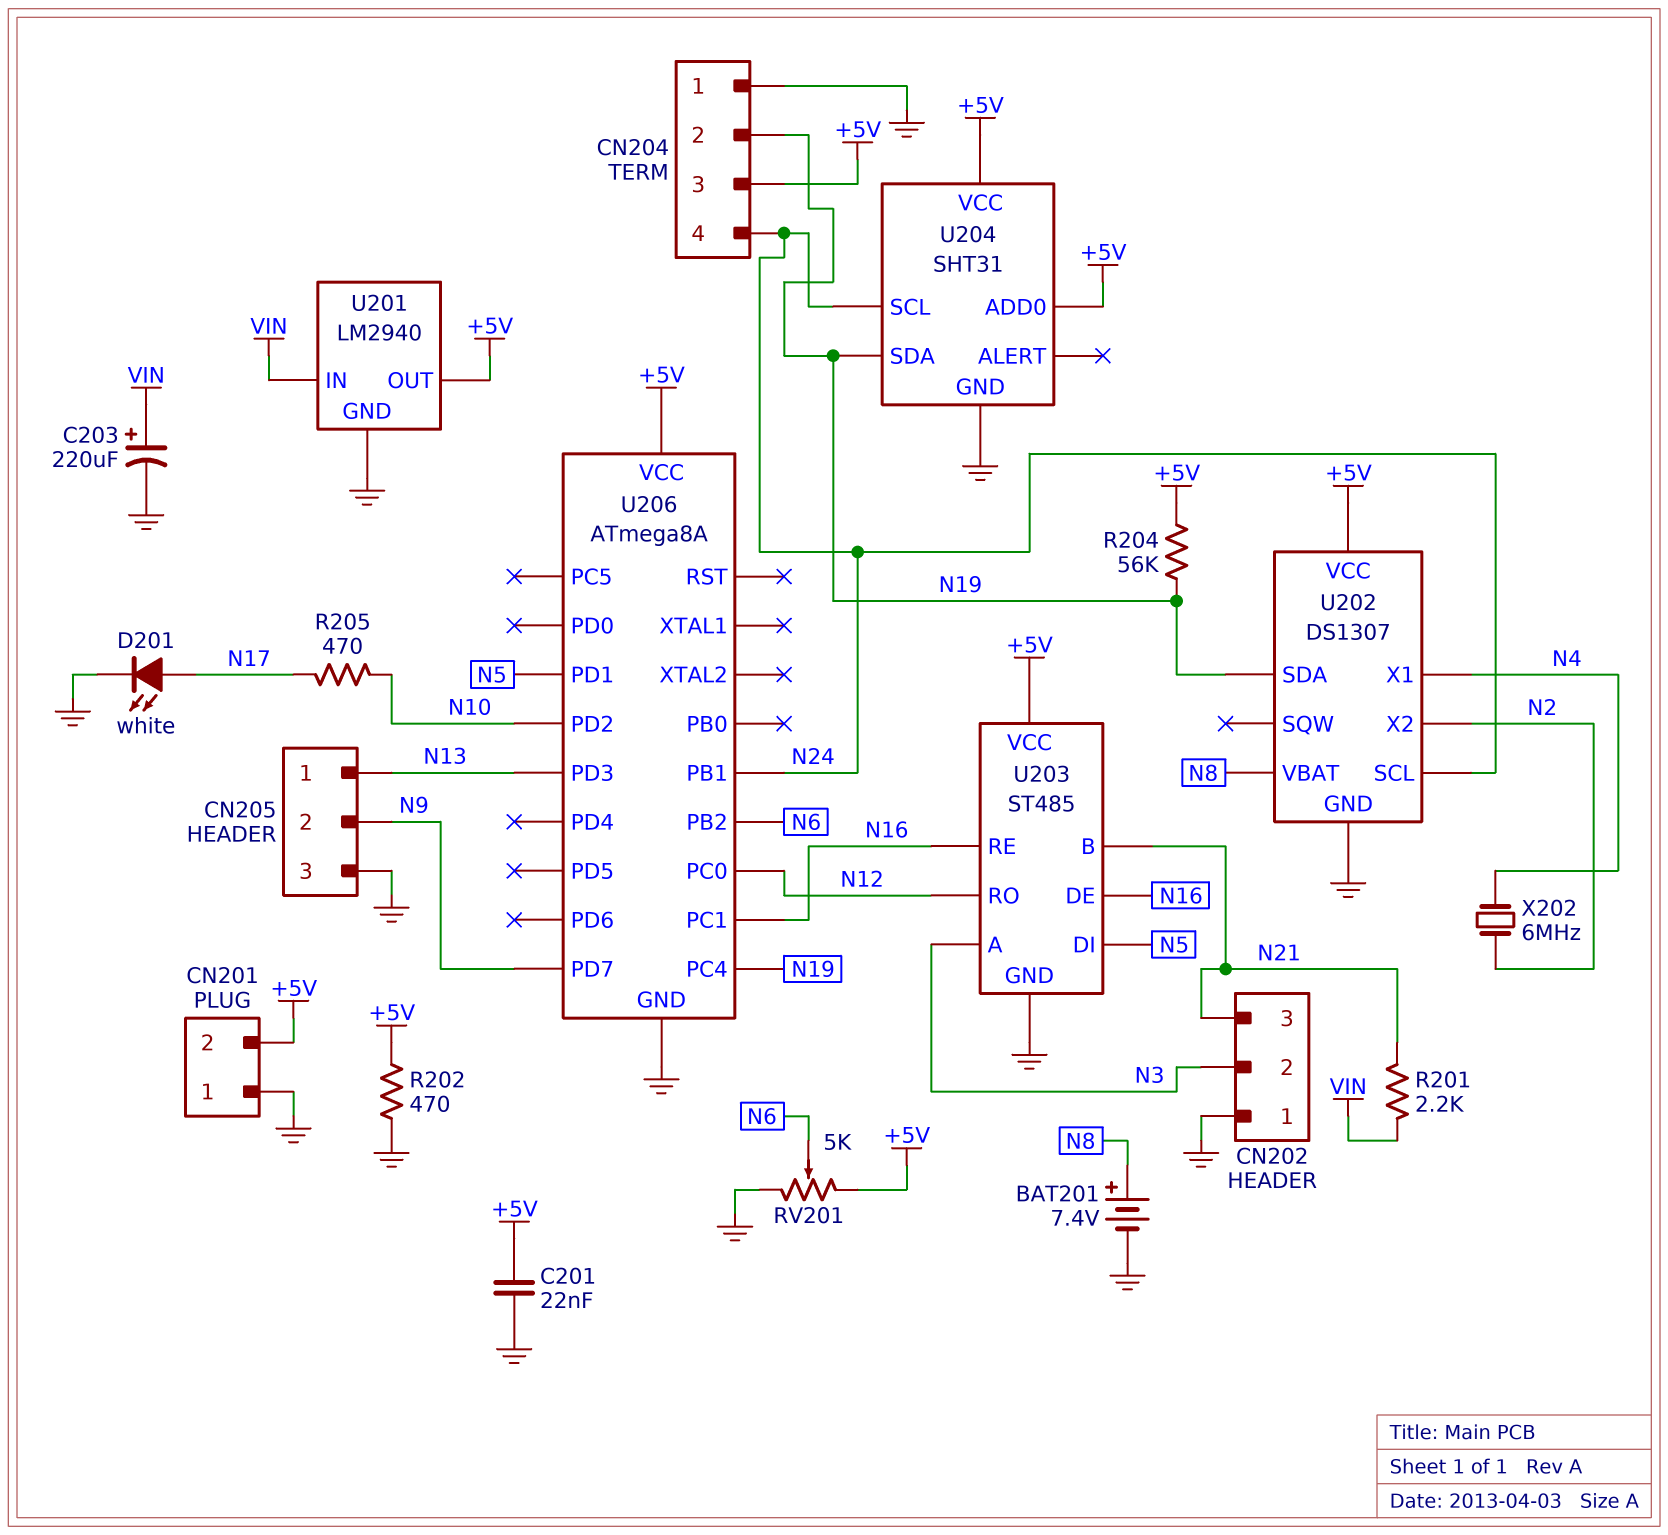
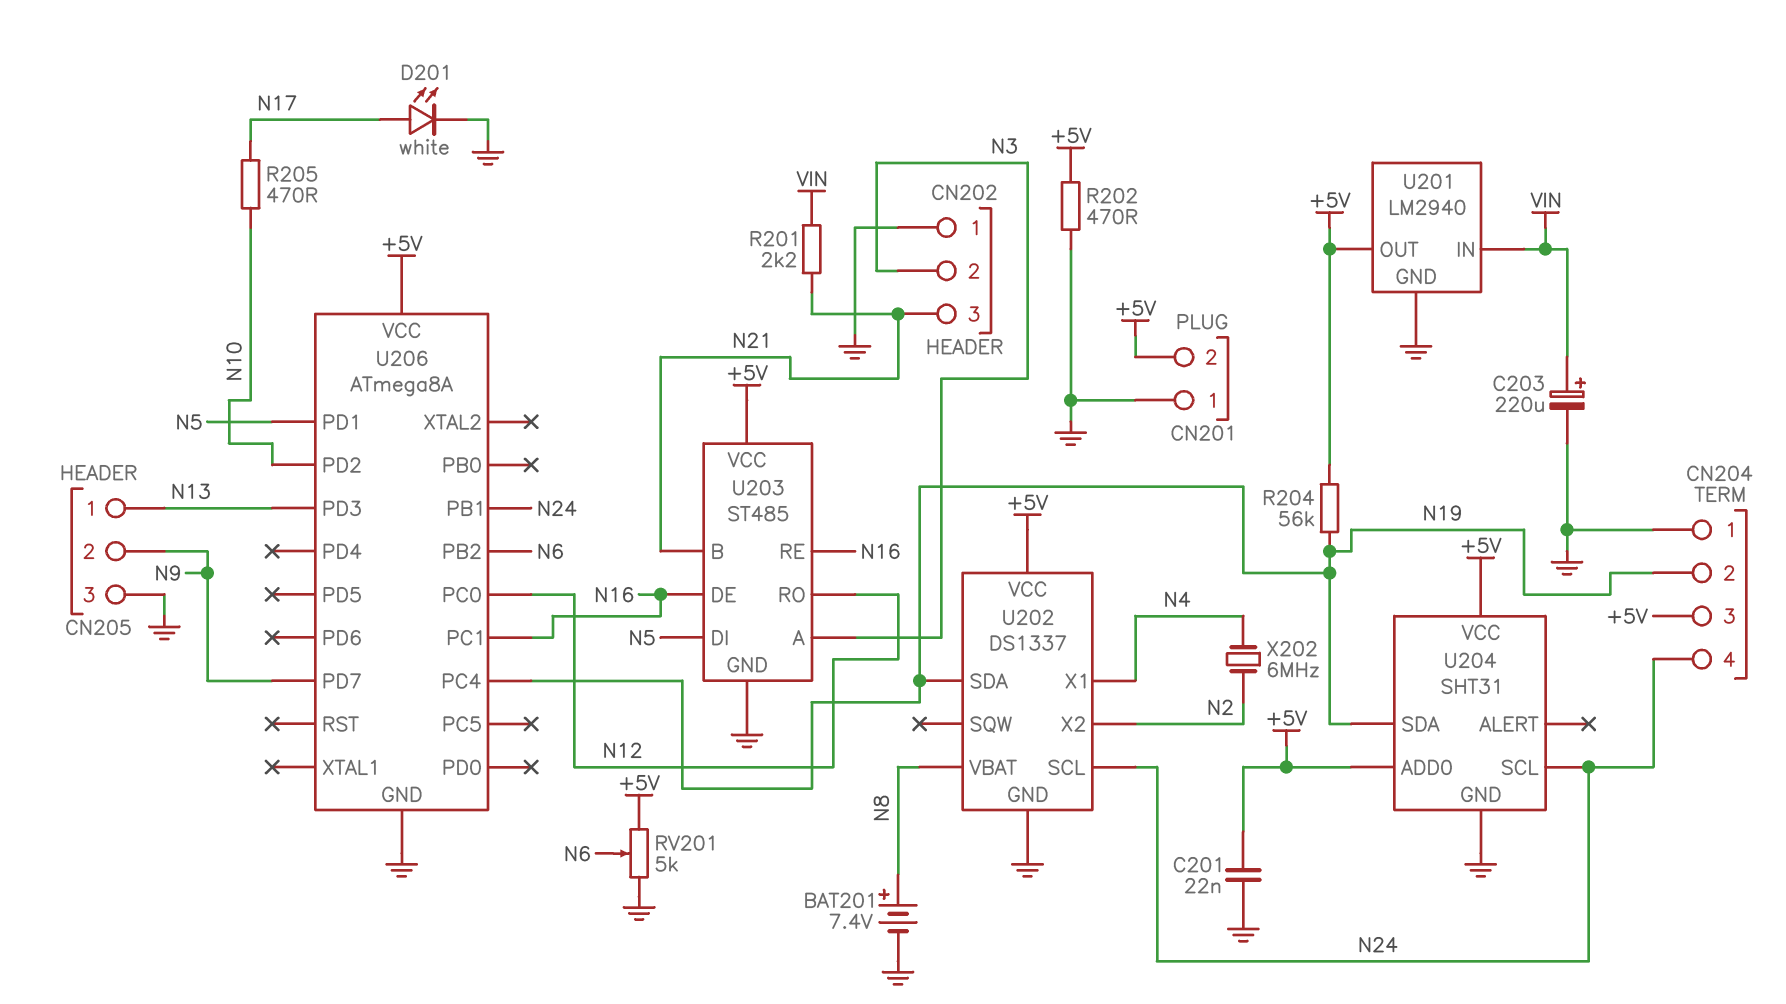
U202: DS1307 -> DS1337

